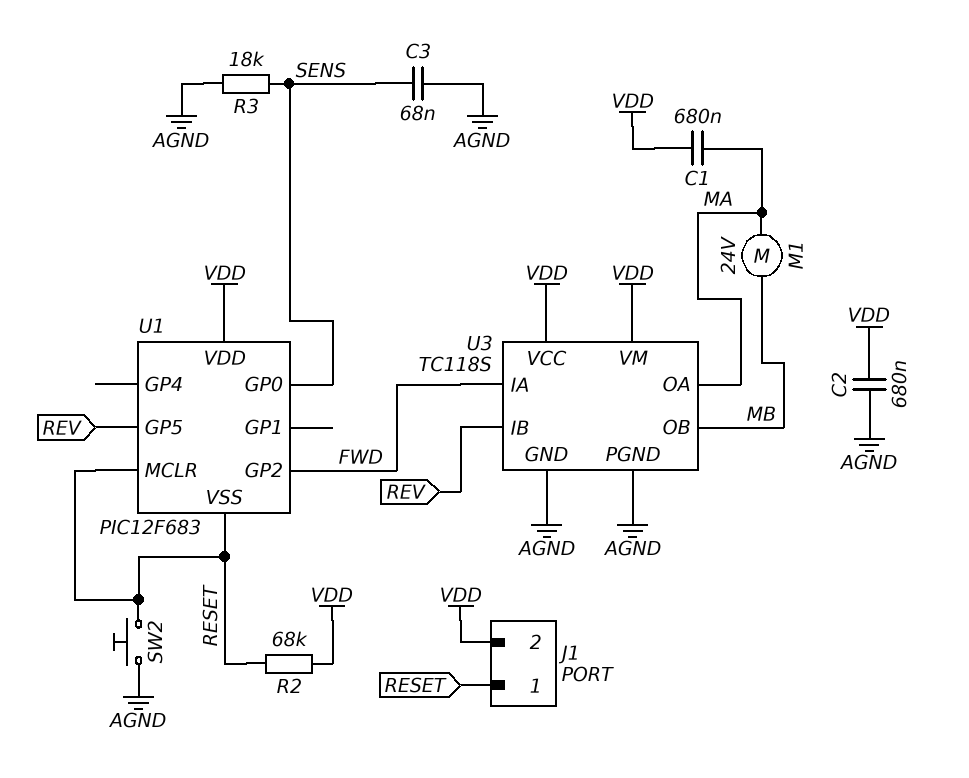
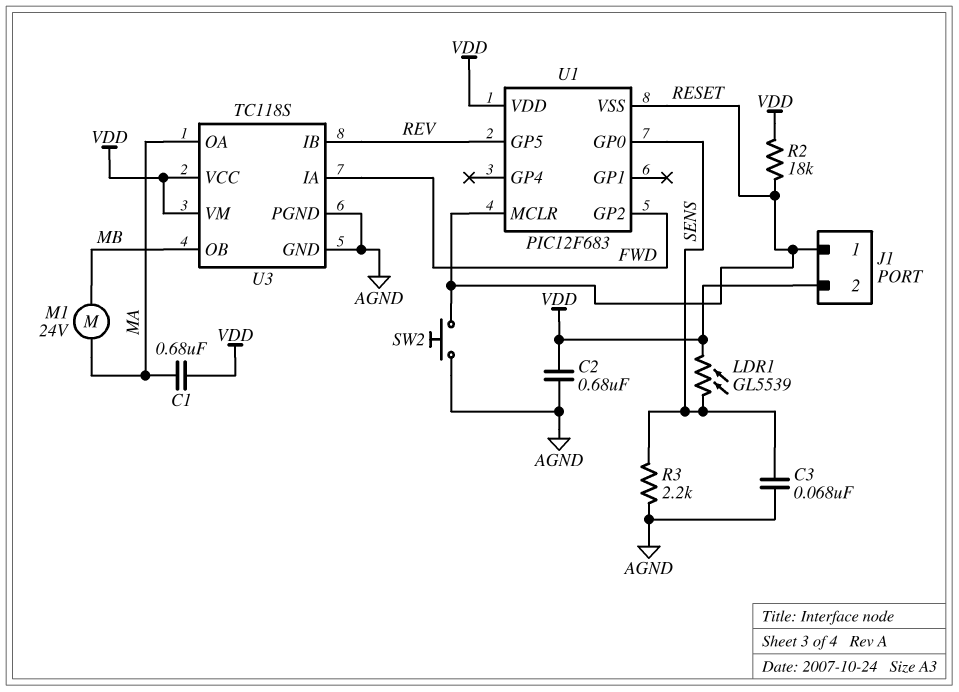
LDR1: none -> GL5539 (SENS, VDD)
R2: 68k (RESET, VDD) -> 18k (RESET, VDD)
R3: 18k (AGND, SENS) -> 2.2k (AGND, SENS)

